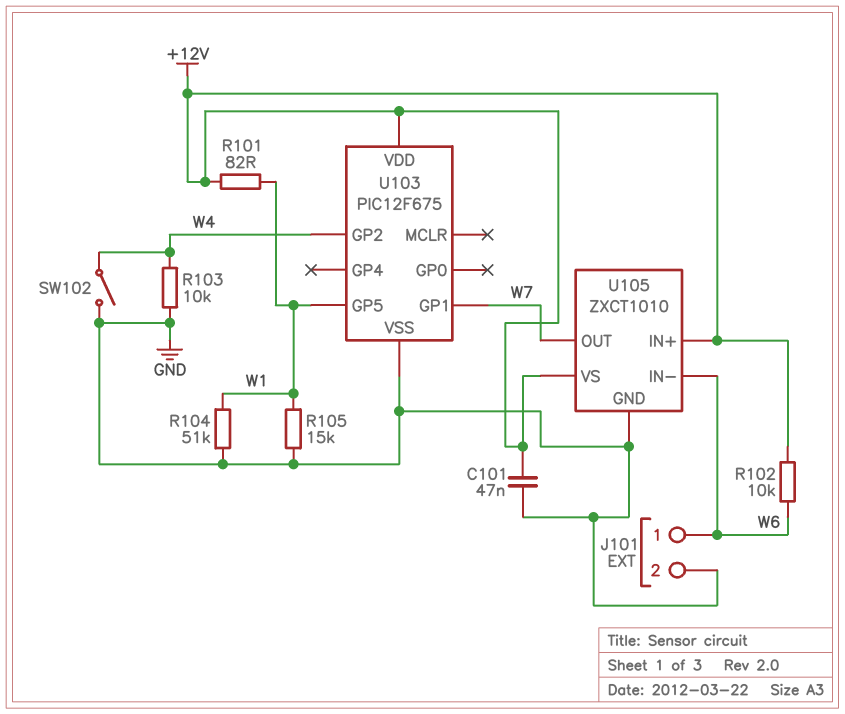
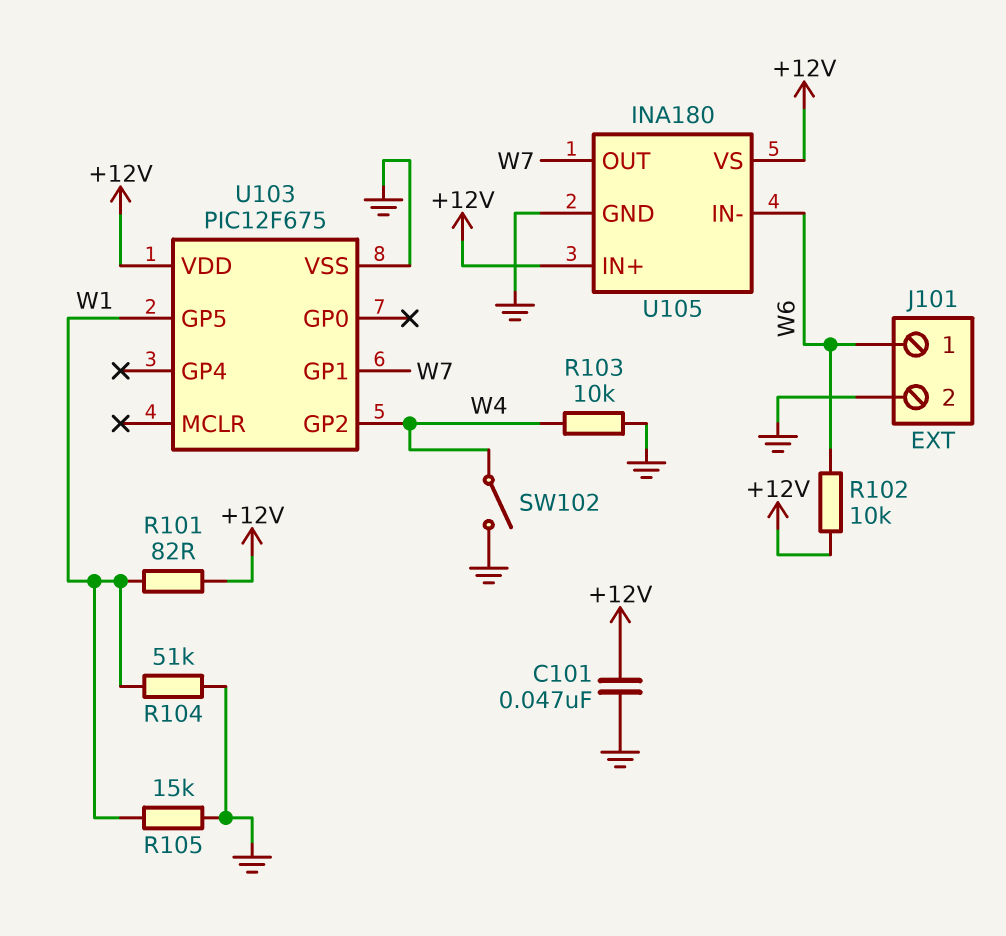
U105: ZXCT1010 -> INA180

